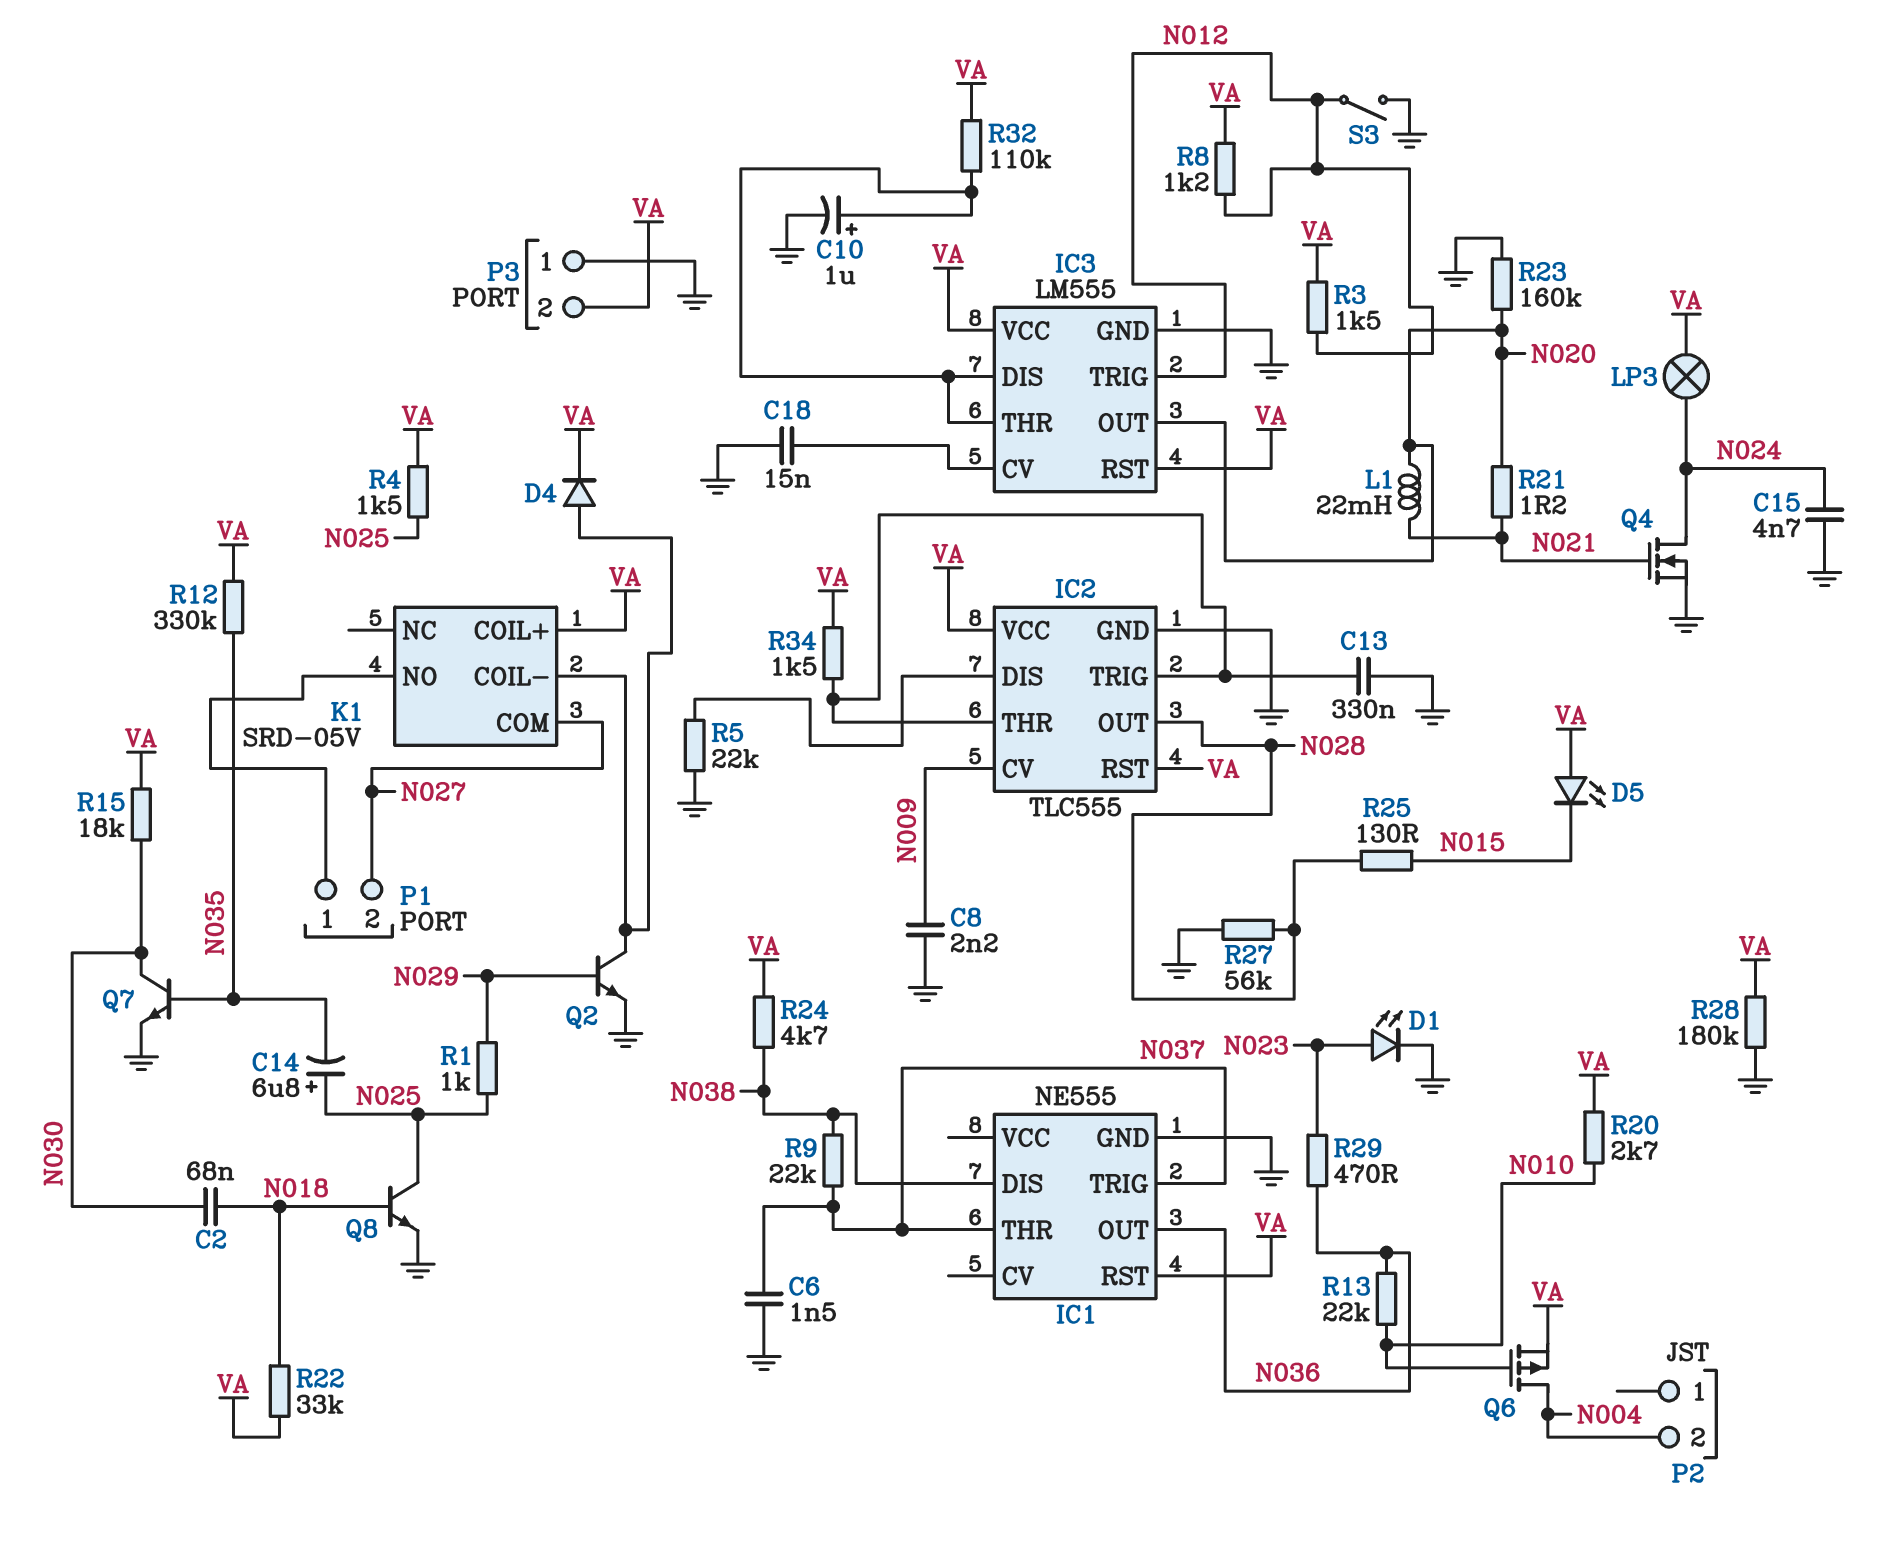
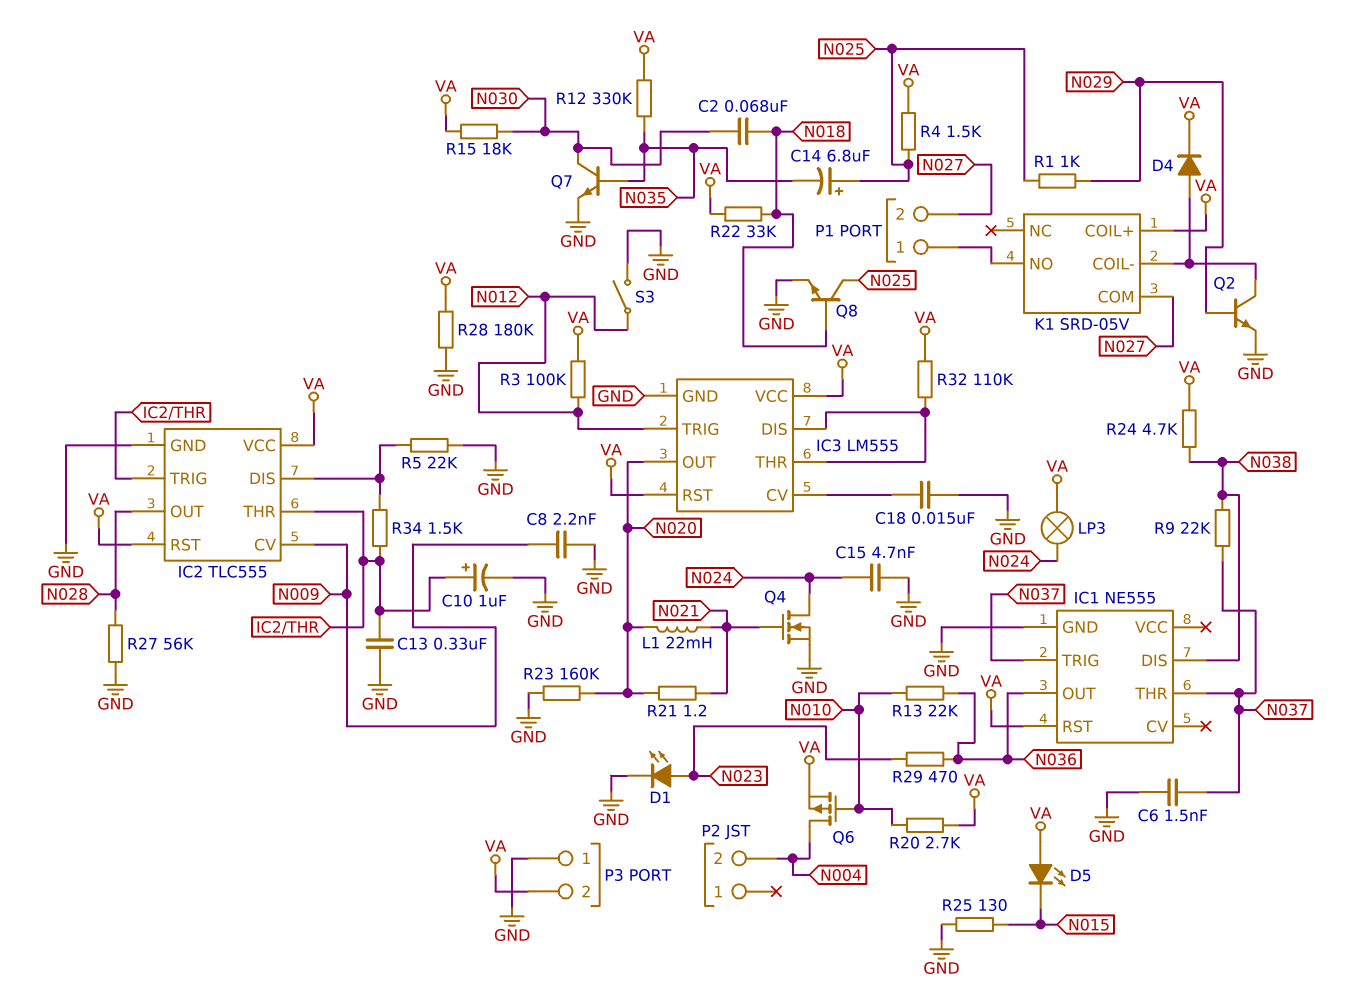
C10: 1uF (plus IC3/DIS, minus GND) -> 1uF (plus IC2/THR, minus GND)
R3: 1.5k (N012, VA) -> 100k (N012, VA)
R8: 1.2k (N012, VA) -> none
R25: 130 (N015, N028) -> 130 (GND, N015)
R34: 1.5k (IC2/THR, VA) -> 1.5k (IC2/DIS, IC2/THR)

